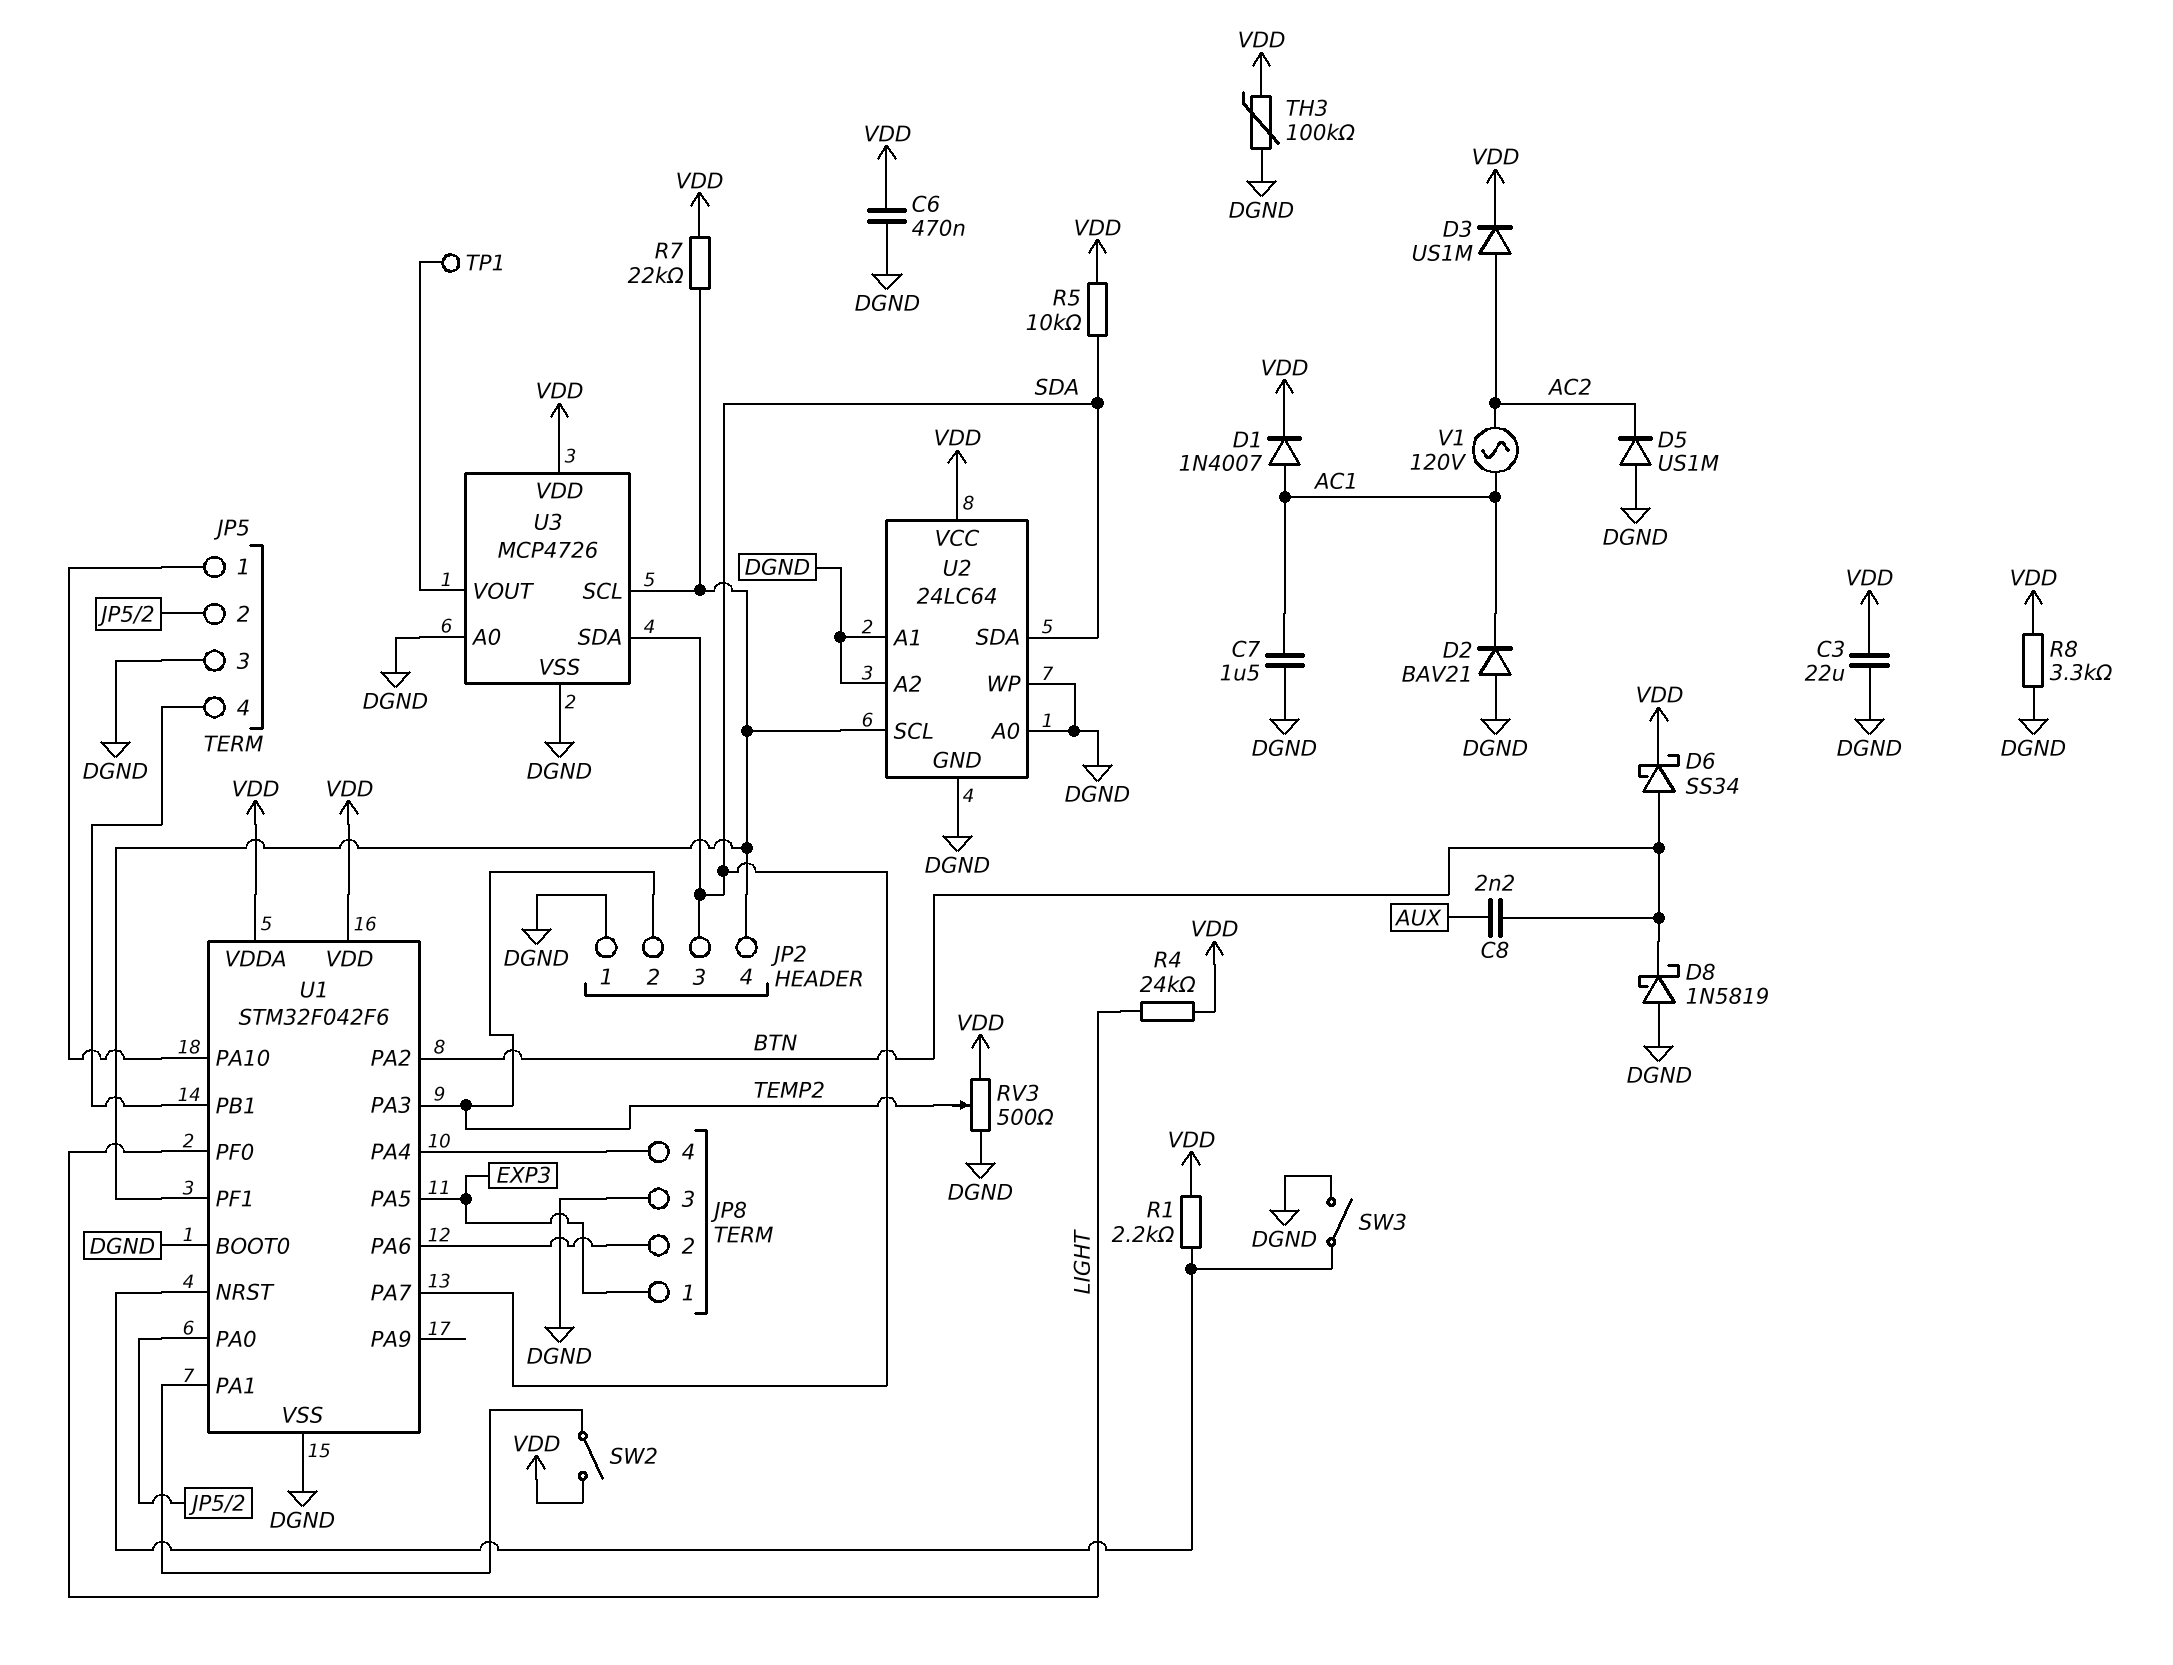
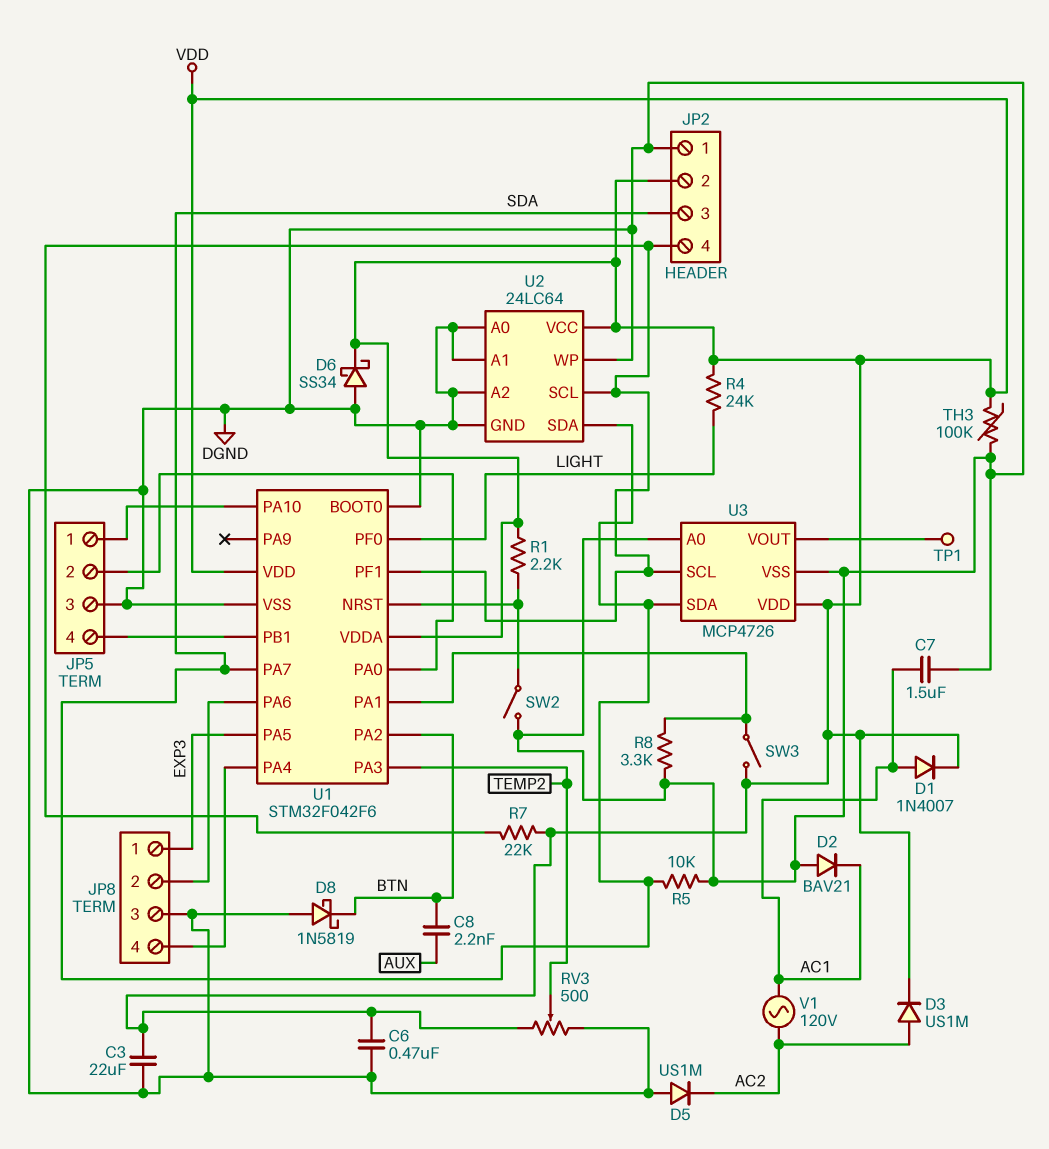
D6: schottky SS34 (A BTN, K VDD) -> schottky SS34 (A DGND, K VDD)
JP2 pin 2: TEMP2 -> VDD
R5: 10k (SDA, VDD) -> 10k (DGND, SDA)
R8: 3.3k (DGND, VDD) -> 3.3k (DGND, U1/PA1)
SW2: switch (U1/PA1, VDD) -> switch (DGND, U1/NRST)
SW3: switch (DGND, U1/NRST) -> switch (U1/PA1, VDD)

